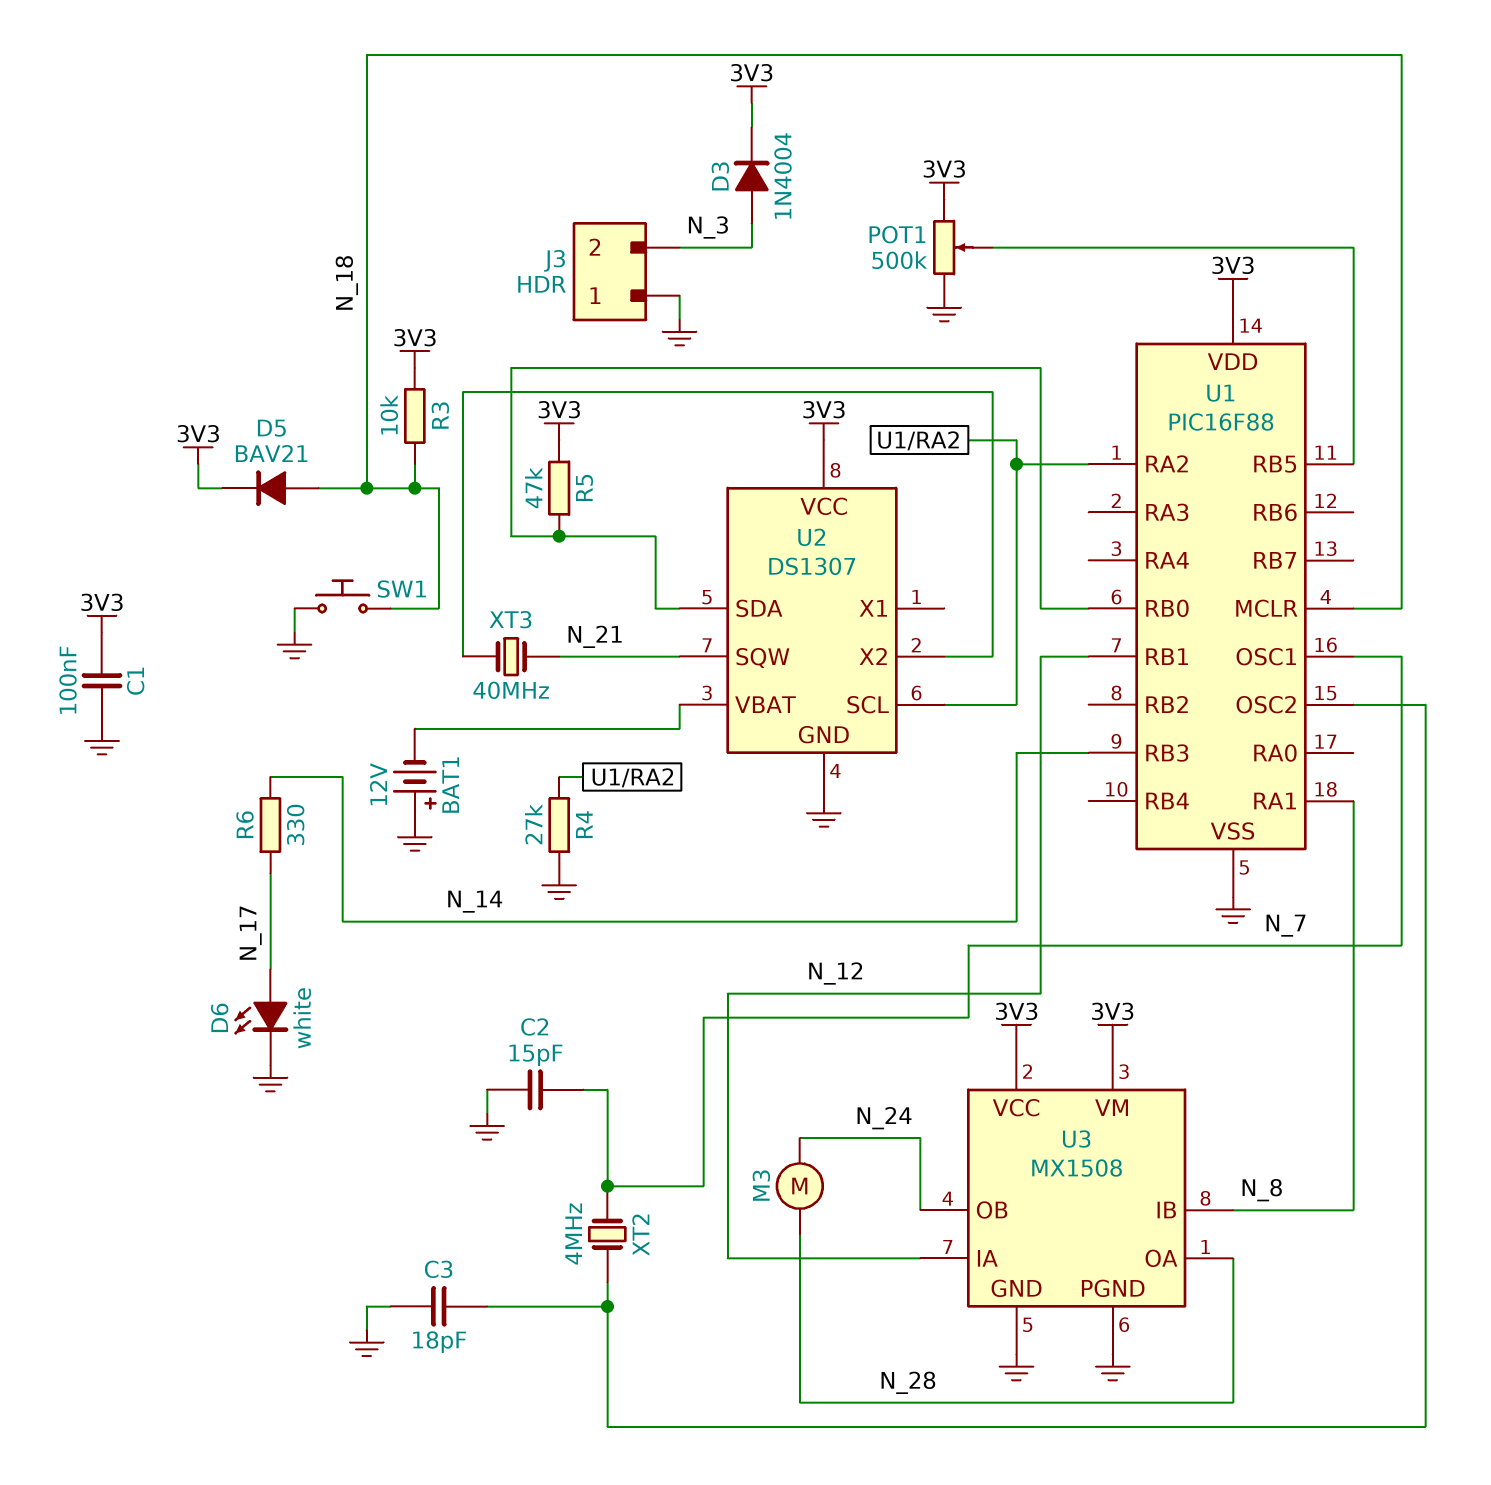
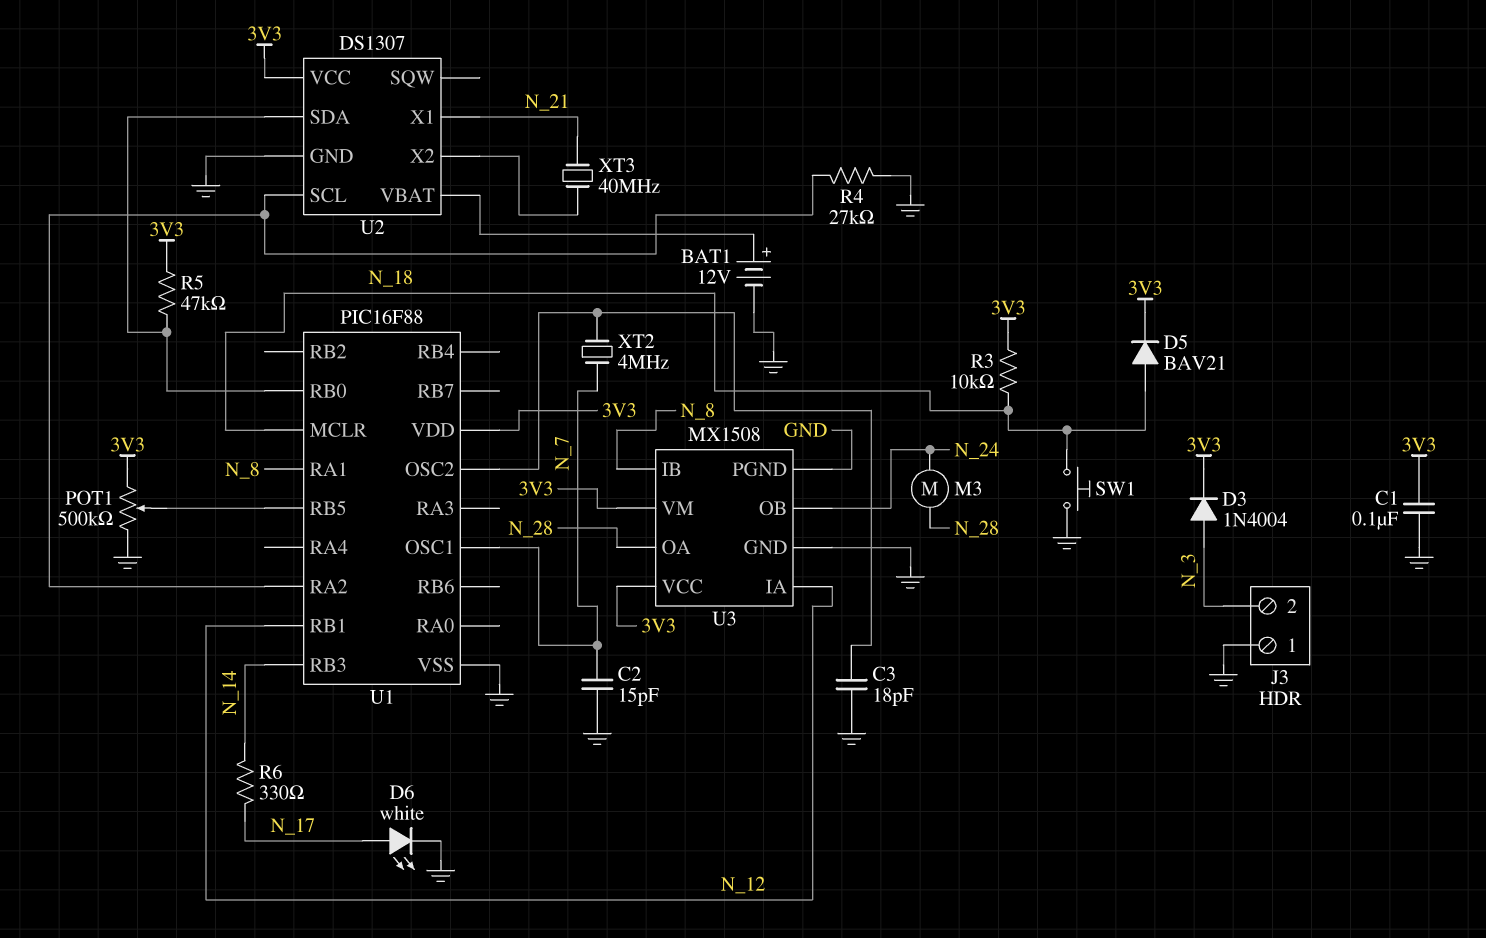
BAT1: 12V (plus GND, minus U2/VBAT) -> 12V (plus U2/VBAT, minus GND)
U2 pin SQW: N_21 -> none
U2 pin X1: none -> N_21

